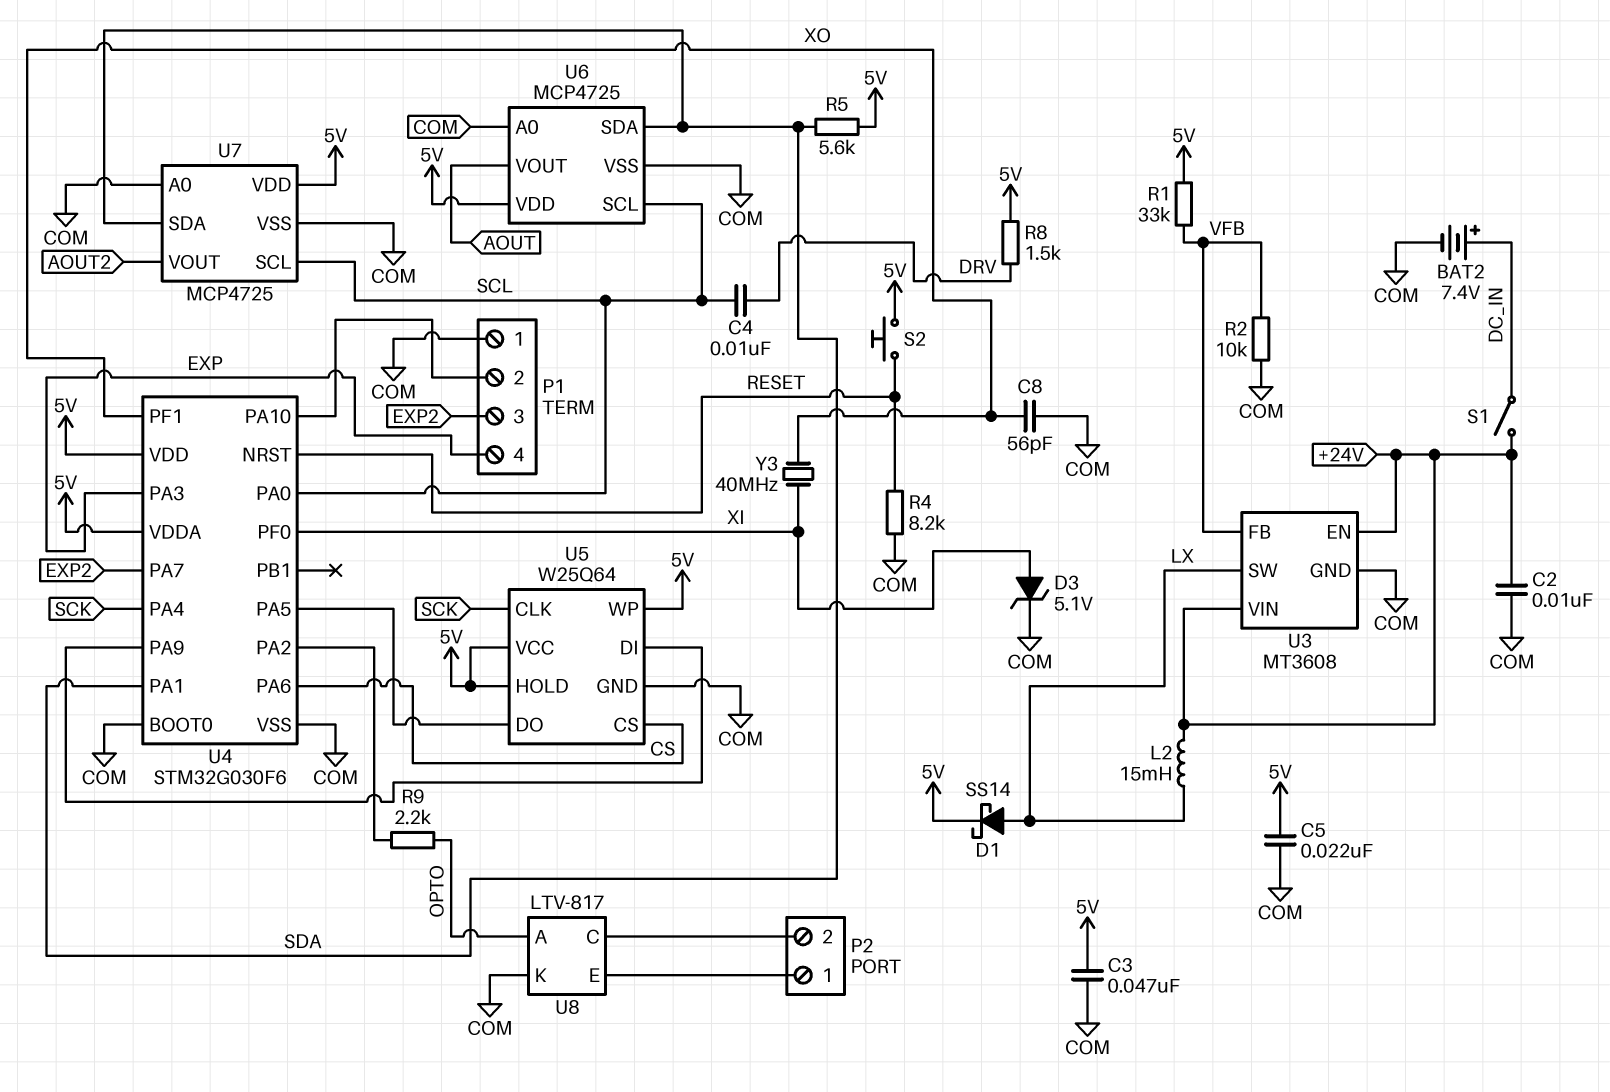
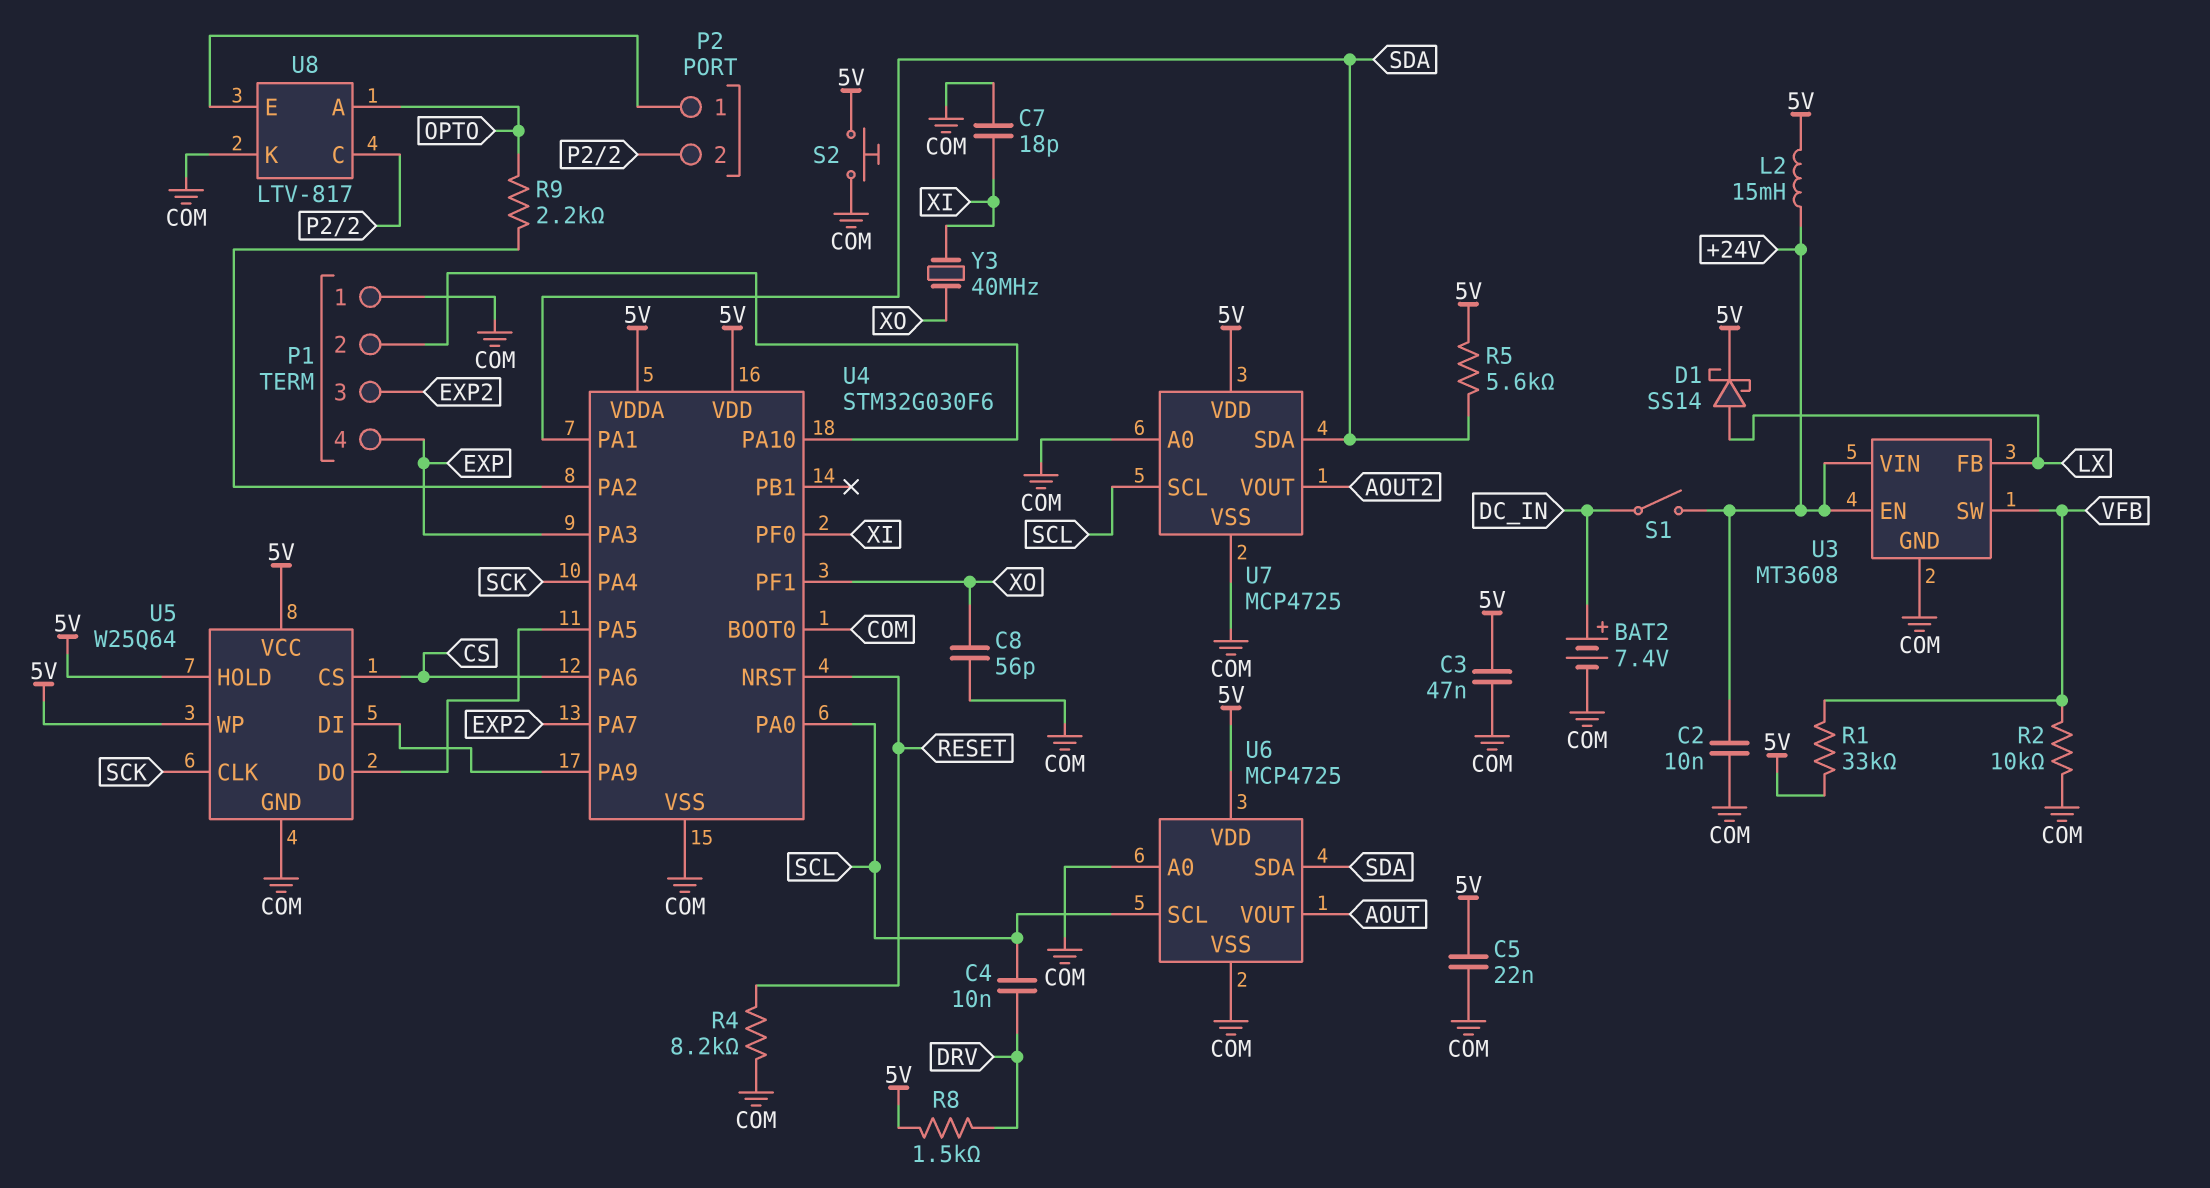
C7: none -> 18pF (COM, XI)
D3: zener 5.1V (A XI, K COM) -> none
L2: 15mH (+24V, LX) -> 15mH (+24V, 5V)
S2: button (5V, RESET) -> button (5V, COM)
U3 pin FB: VFB -> LX
U3 pin SW: LX -> VFB

